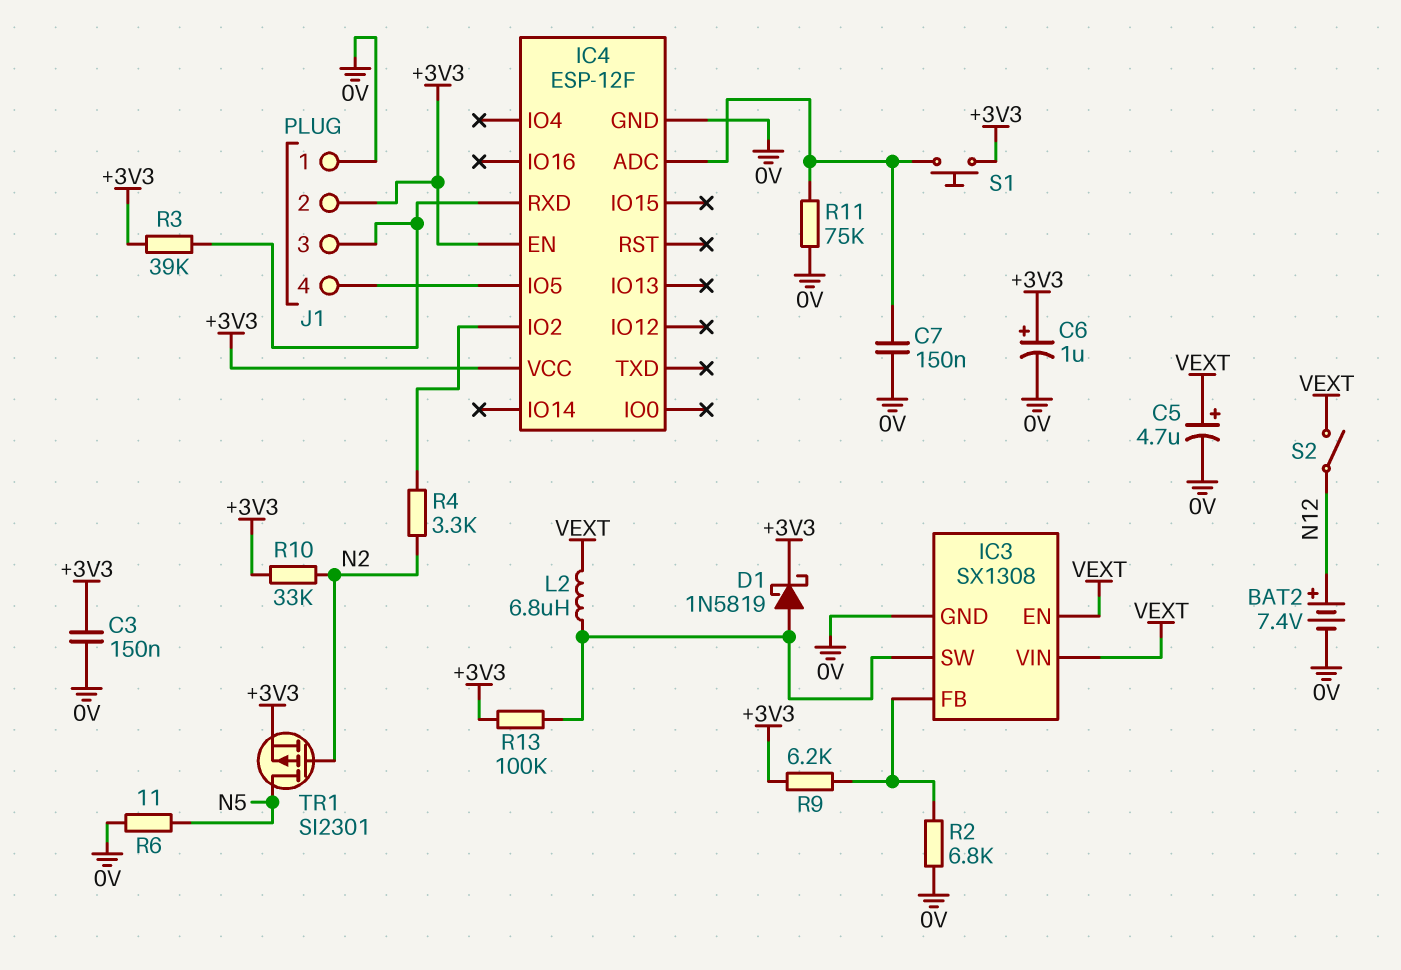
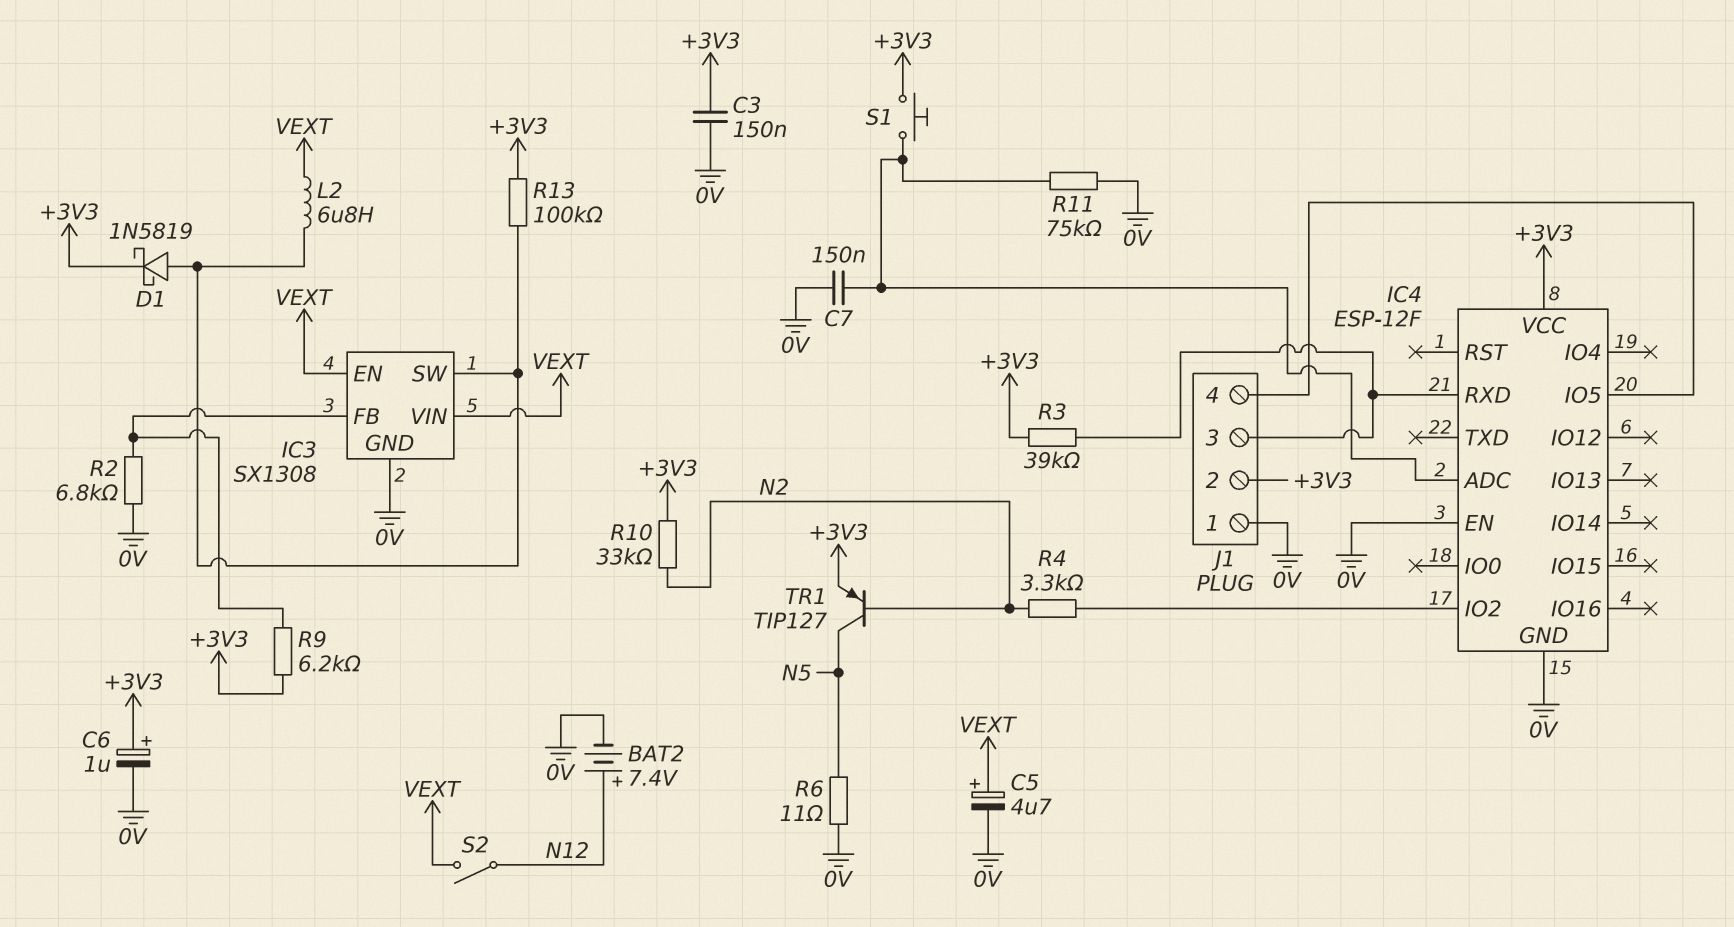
IC4 pin EN: +3V3 -> 0V
TR1: PMOS SI2301 (G N2, D N5, S +3V3) -> PNP TIP127 (B N2, C N5, E +3V3)

